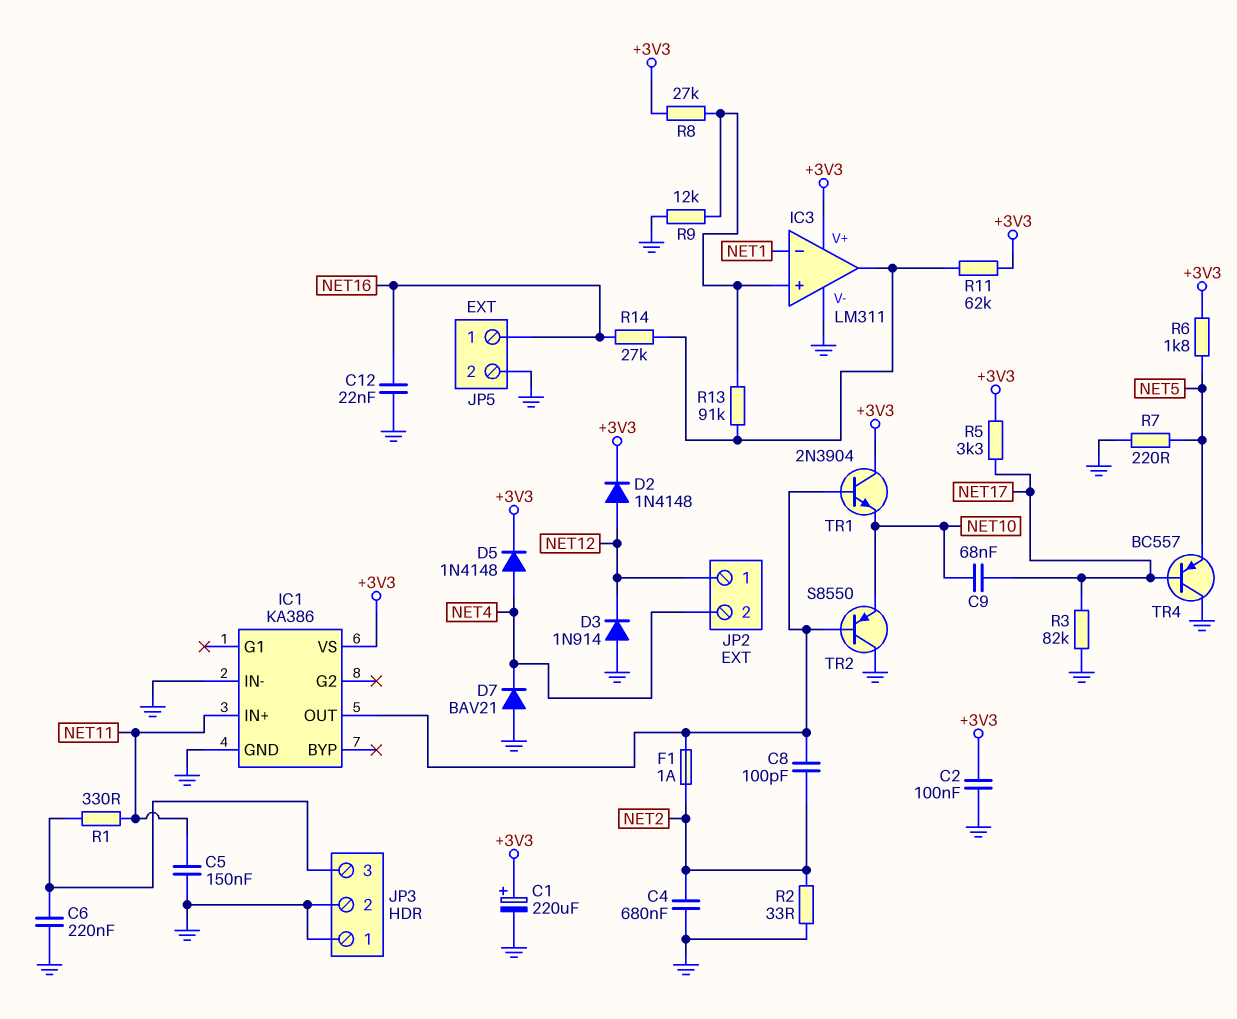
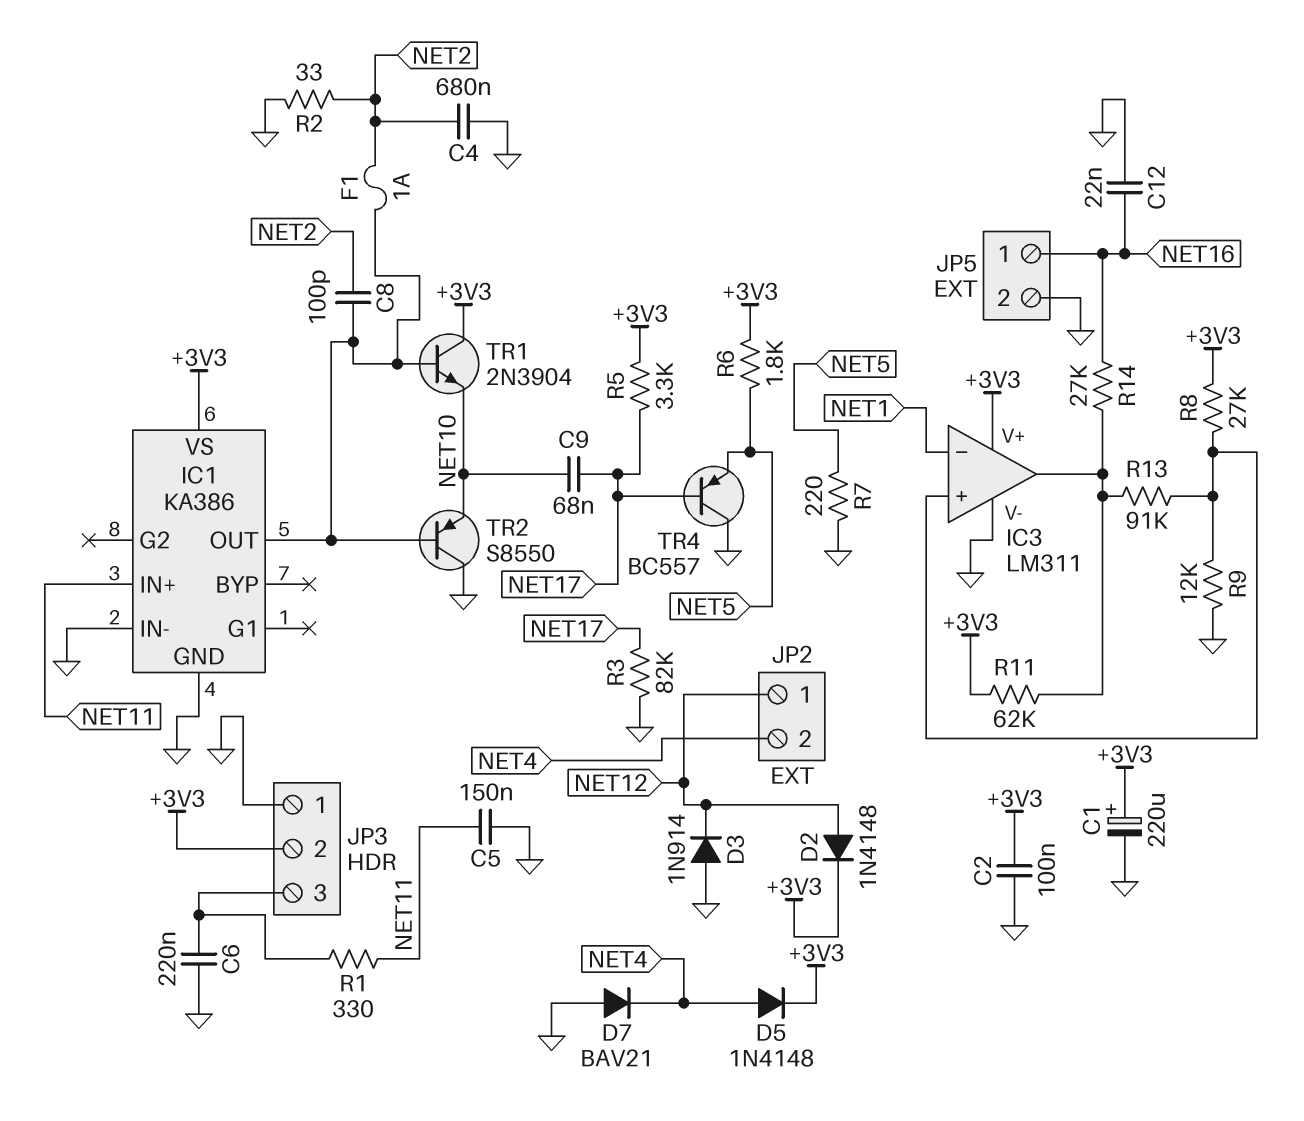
JP3 pin 2: GND -> +3V3

